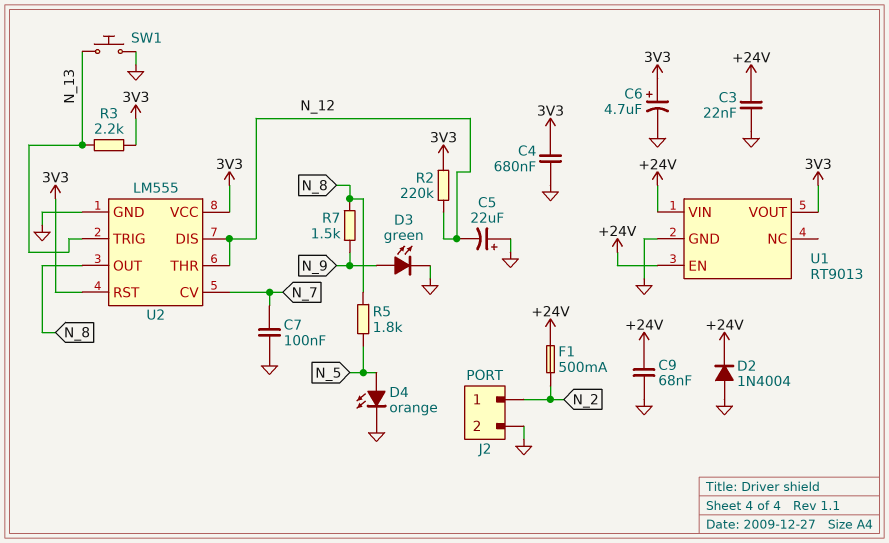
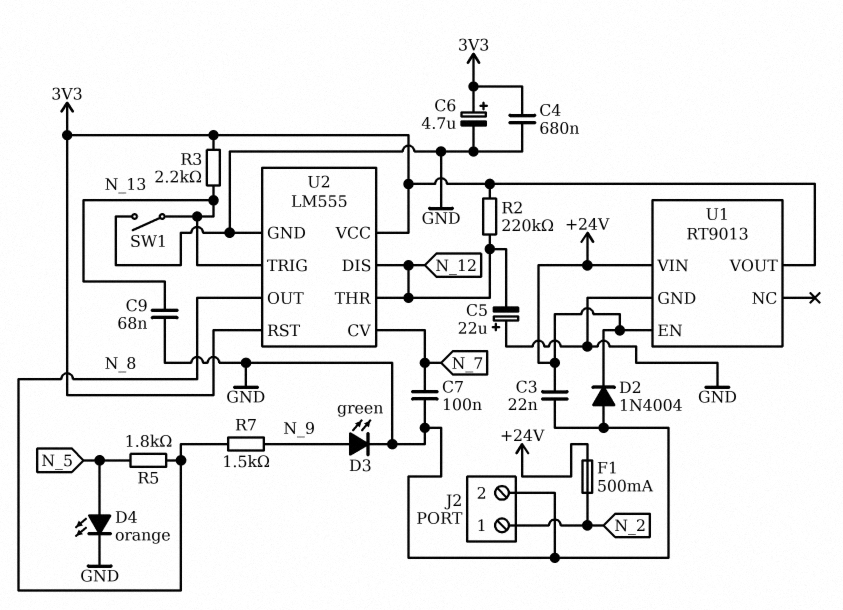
C9: 68nF (+24V, GND) -> 68nF (GND, N_13)
SW1: button (GND, N_13) -> switch (GND, N_13)

